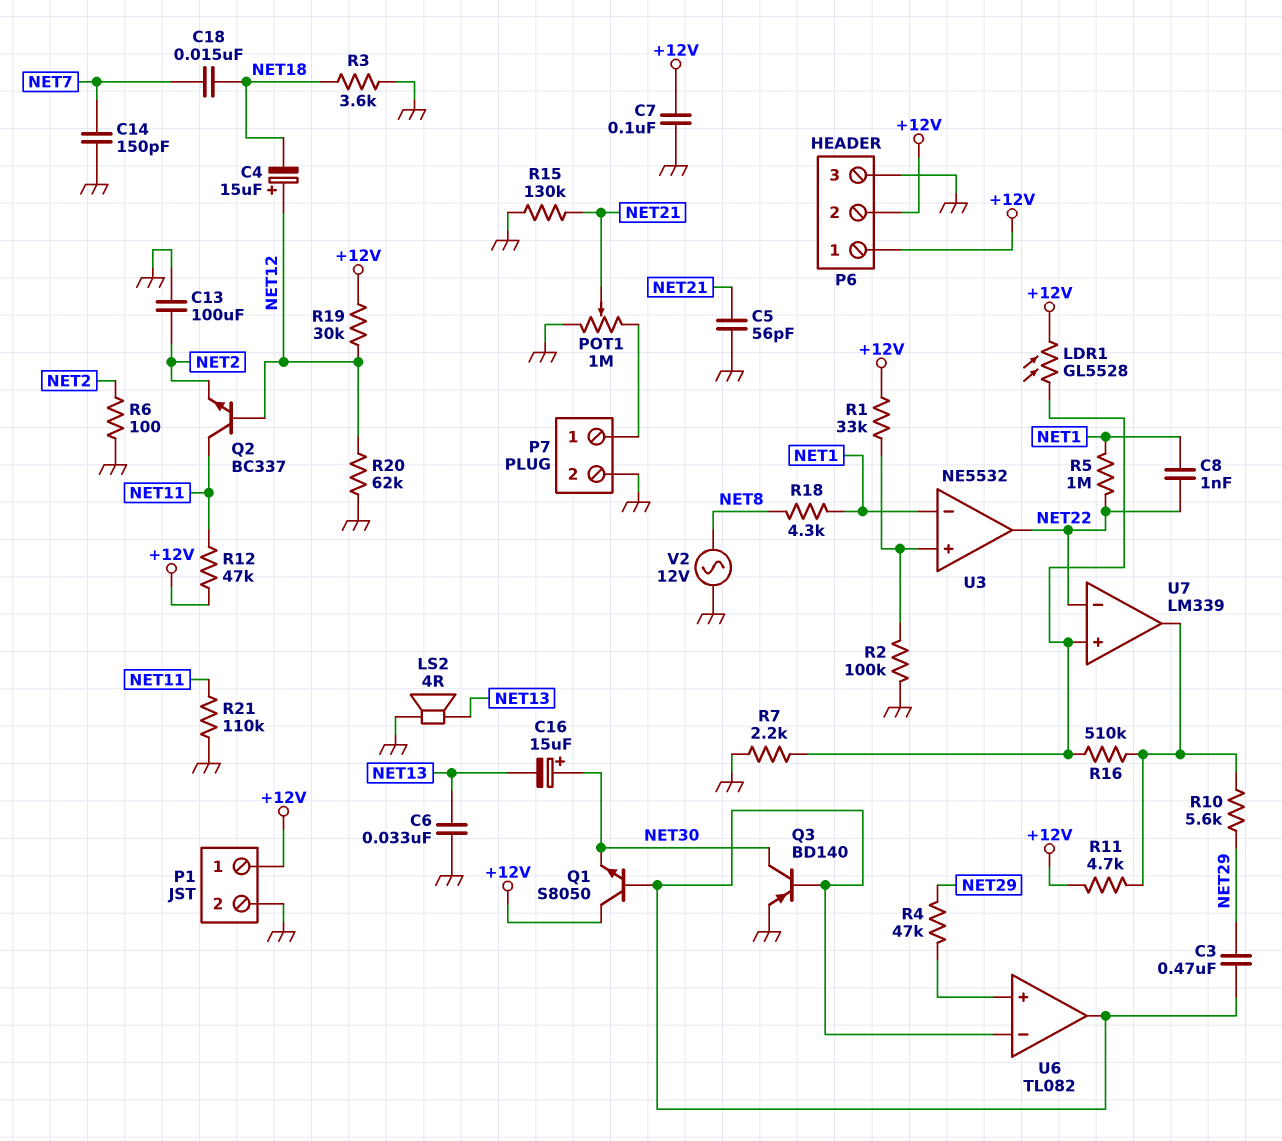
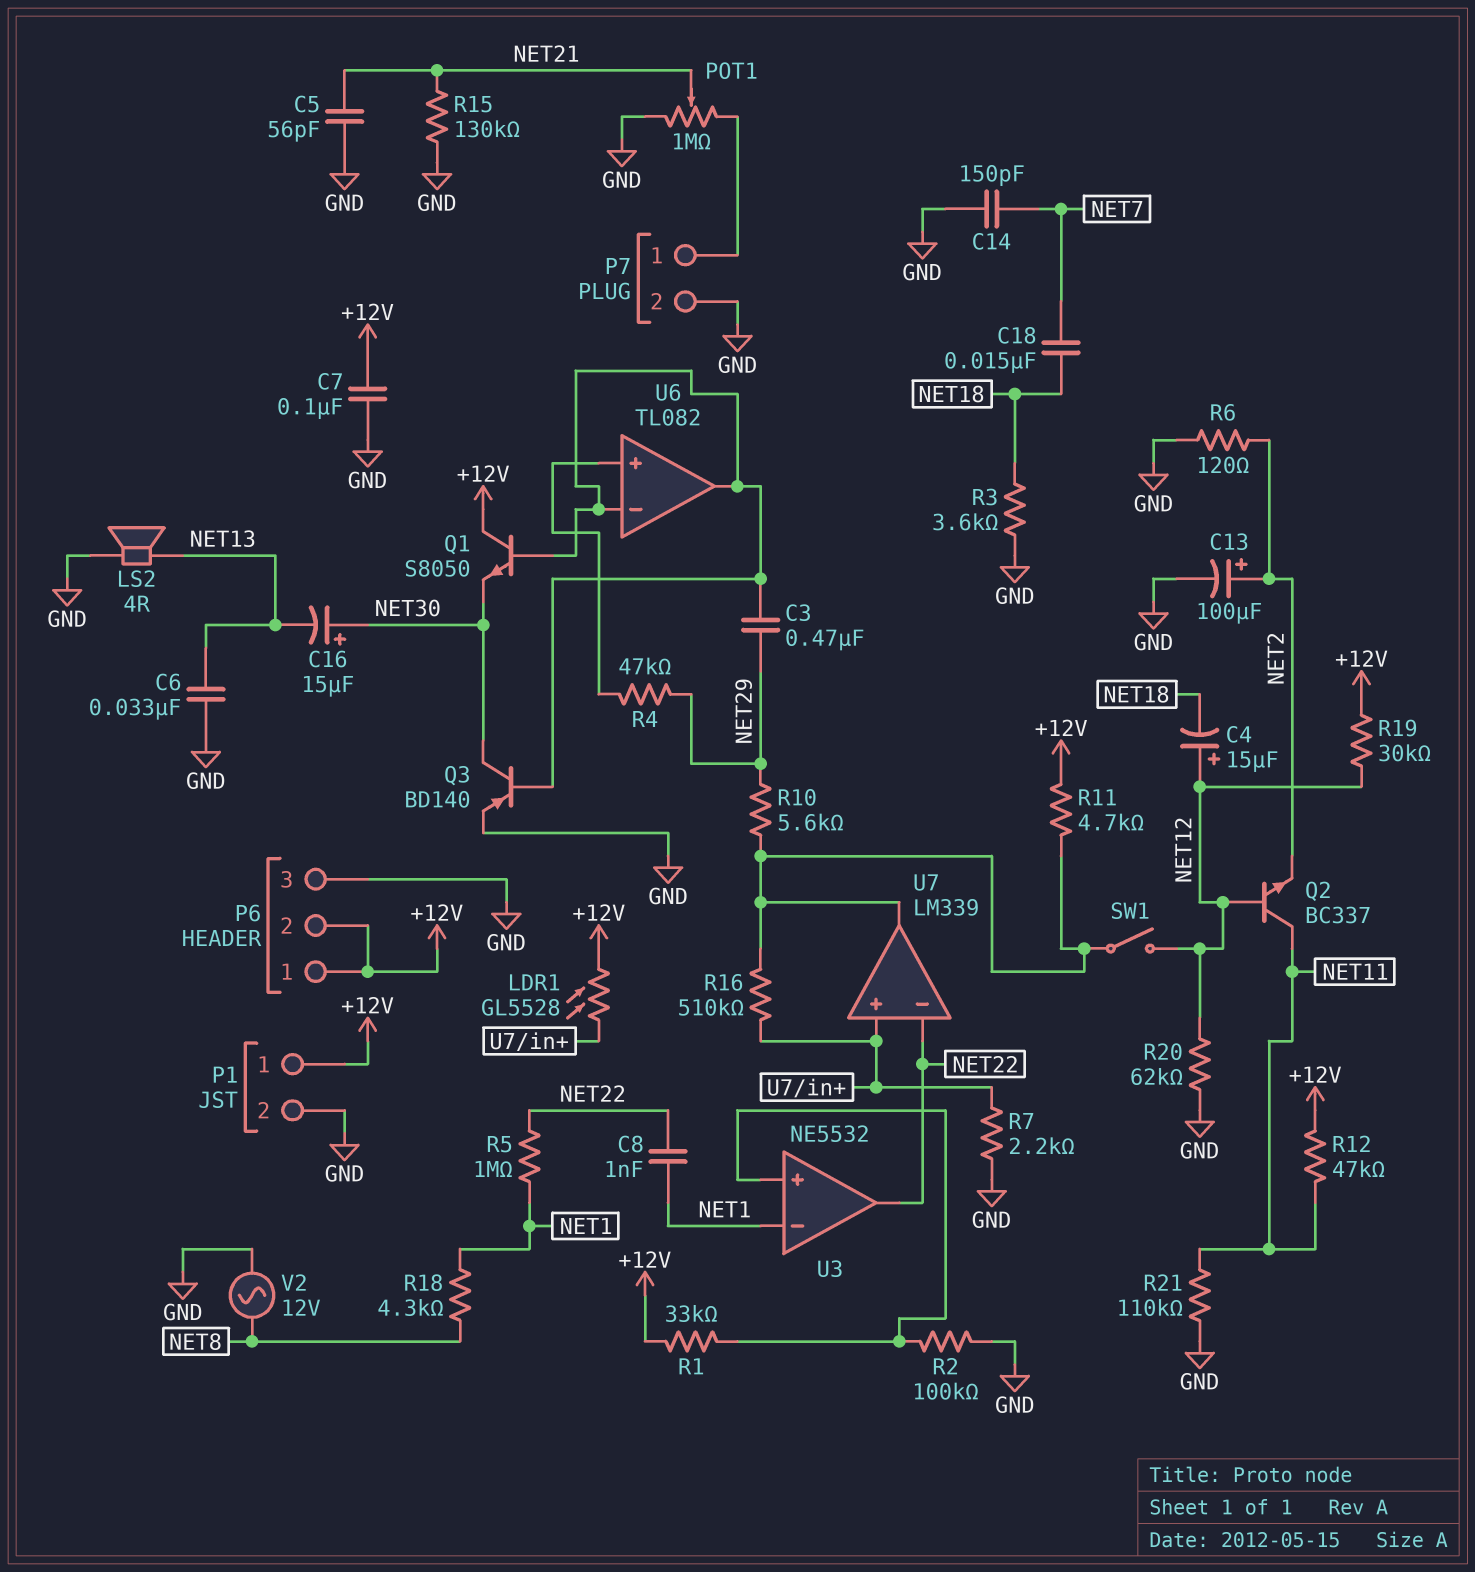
C13: 100uF (GND, NET2) -> 100uF (plus NET2, minus GND)
R6: 100 (GND, NET2) -> 120 (GND, NET2)
SW1: none -> switch (NET12, U7/out)

